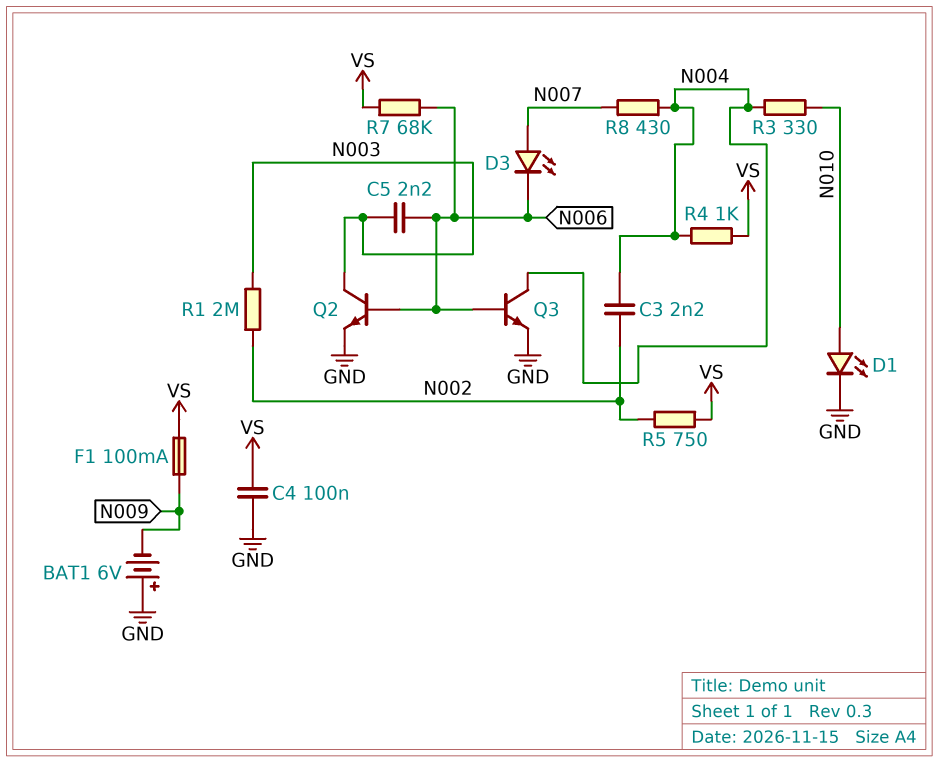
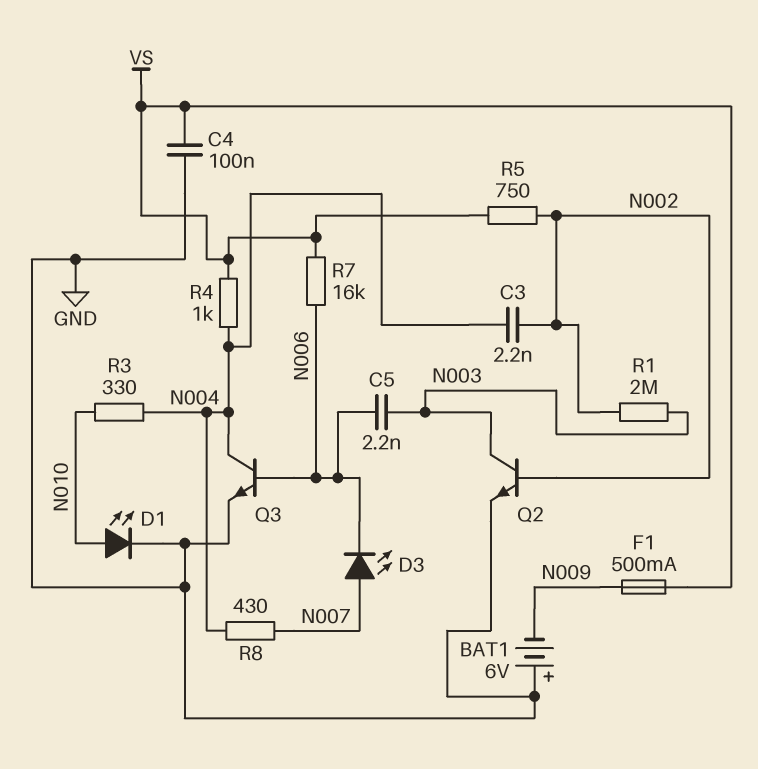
F1: 100mA (N009, VS) -> 500mA (N009, VS)
Q2: NPN (B N006, C N003, E GND) -> NPN (B N002, C N003, E GND)
R7: 68k (N006, VS) -> 16k (N006, VS)

